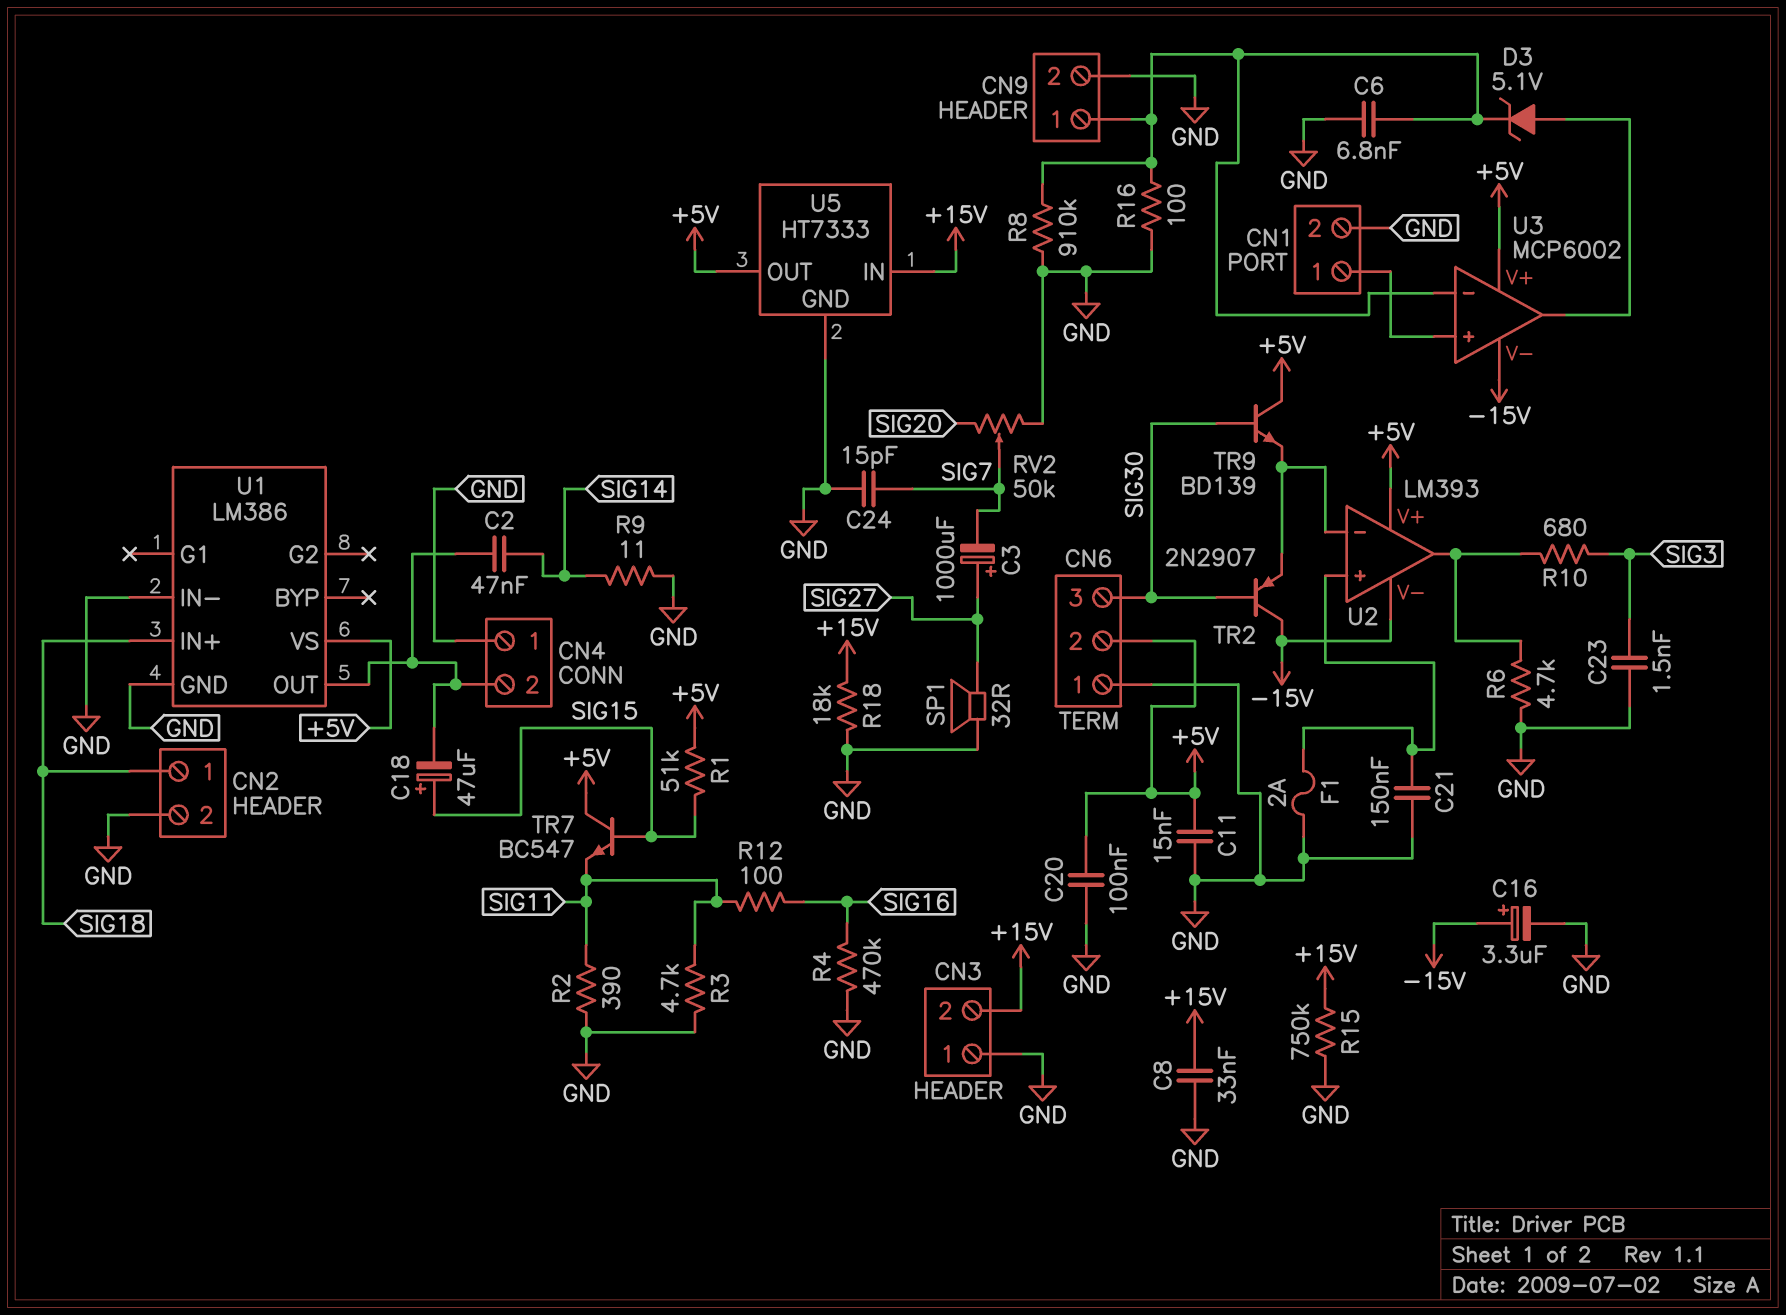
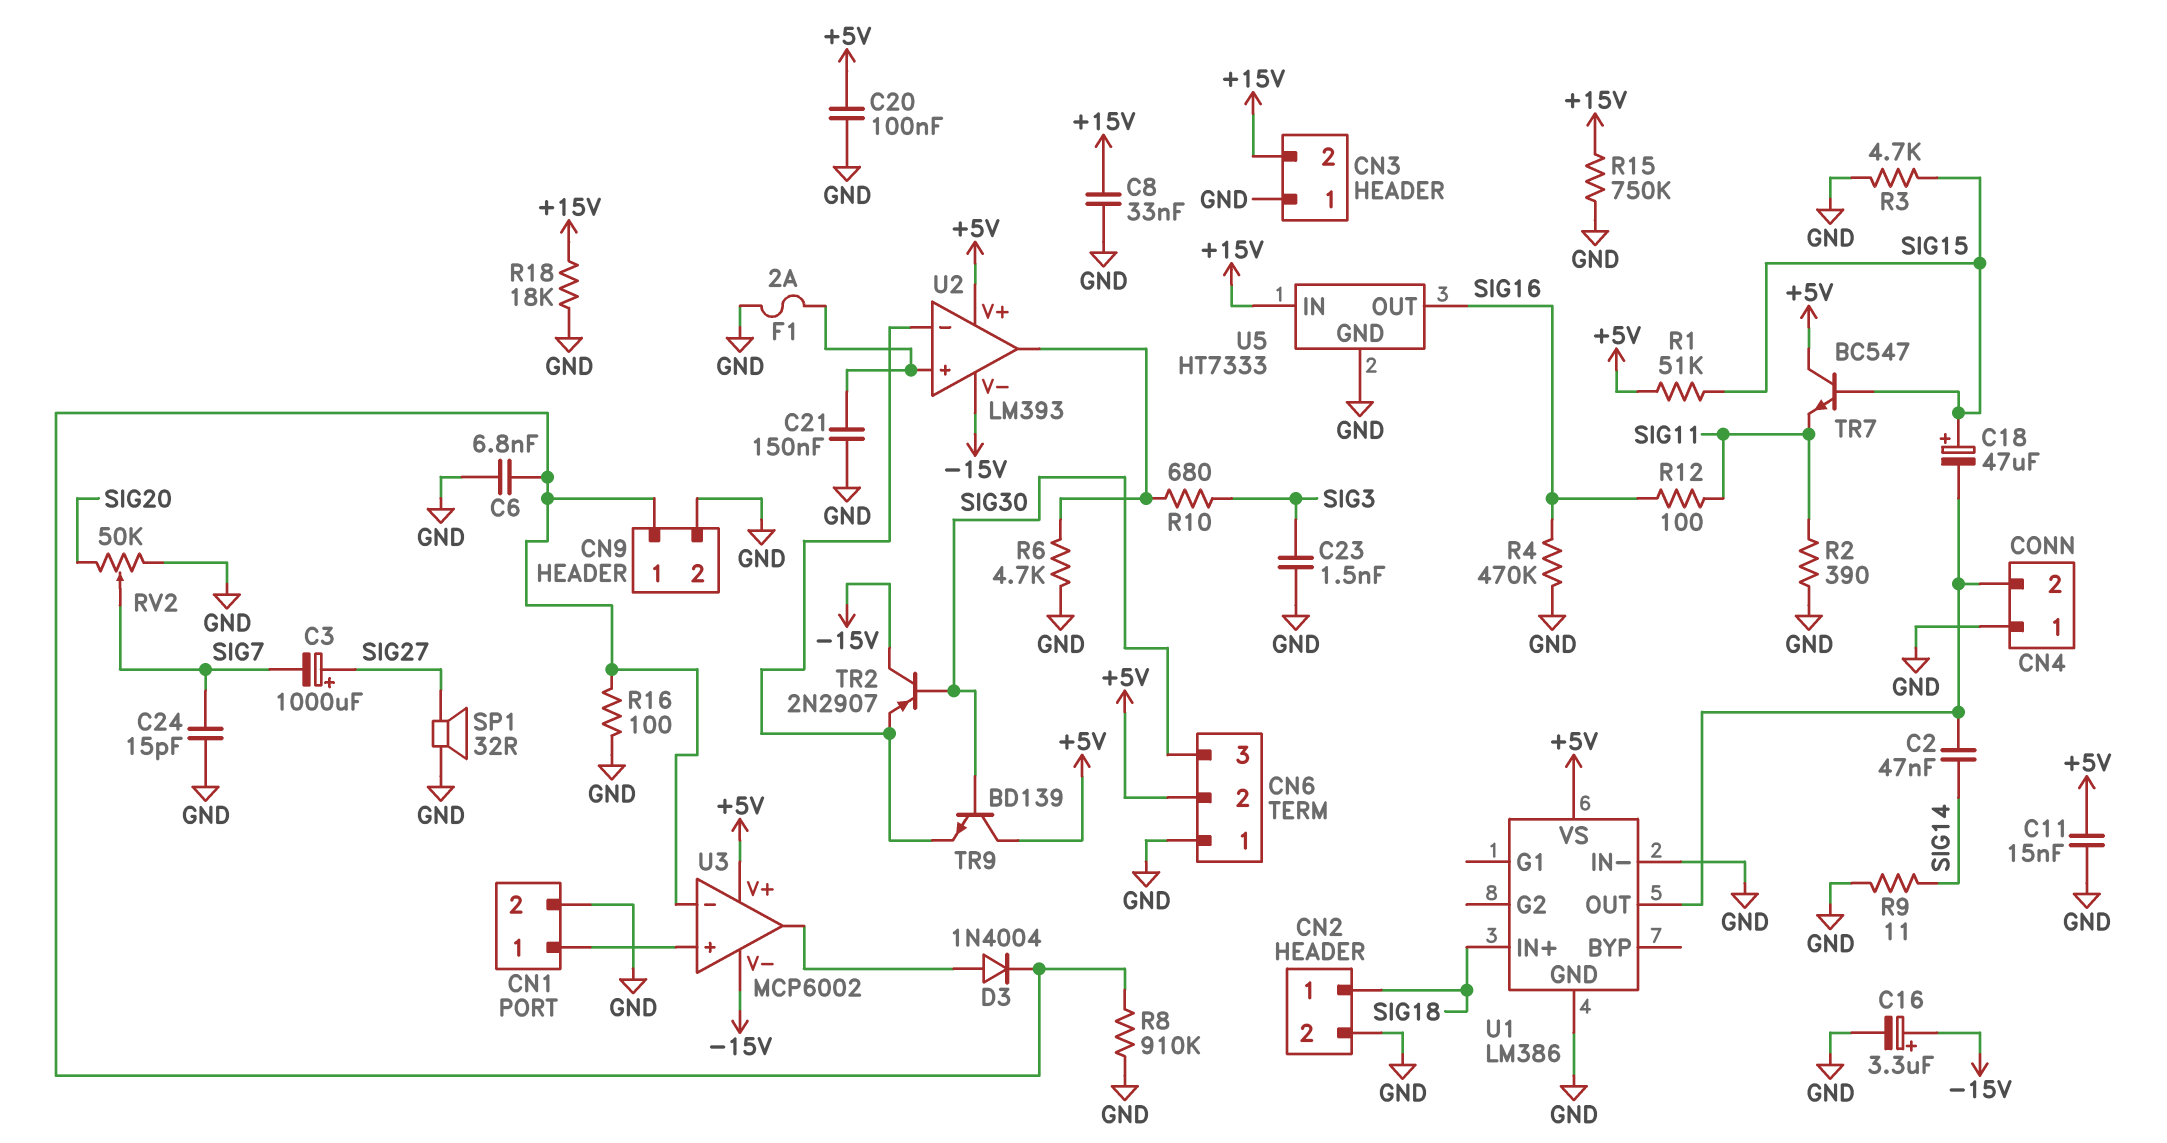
D3: zener 5.1V (A U3/out, K CN9/1) -> diode 1N4004 (A U3/out, K CN9/1)
R3: 4.7k (GND, SIG11) -> 4.7k (GND, SIG15)
U5 pin OUT: +5V -> SIG16

